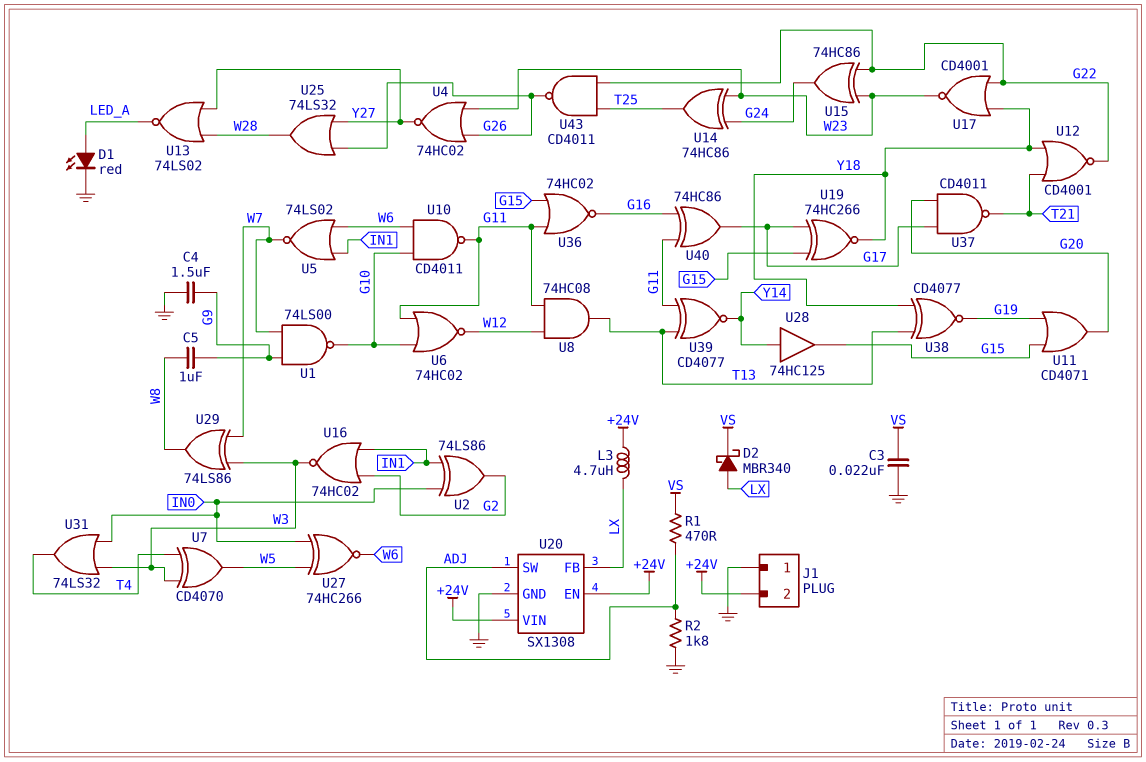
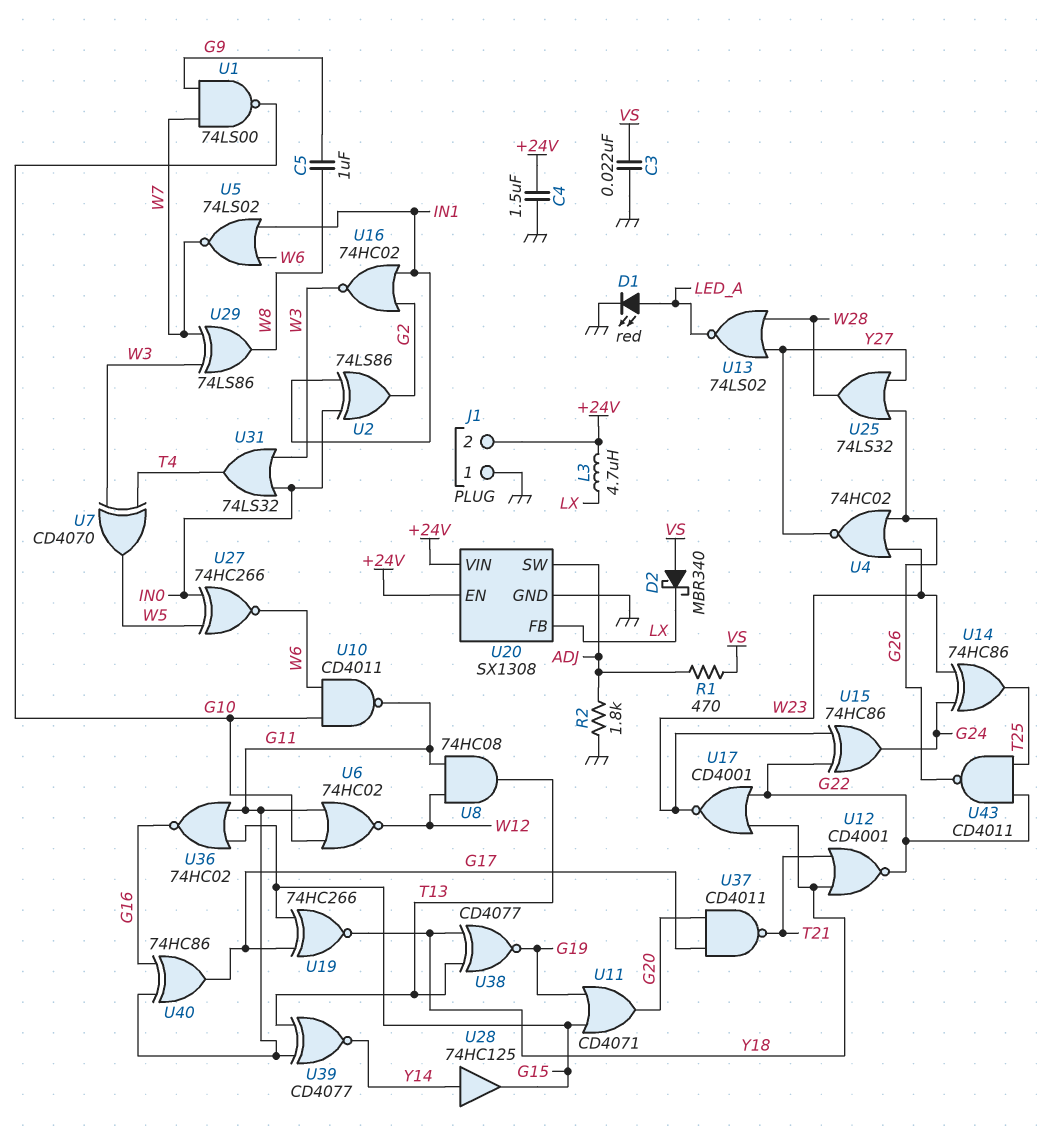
C4: 1.5uF (G9, GND) -> 1.5uF (+24V, GND)
D2: schottky MBR340 (A LX, K VS) -> schottky MBR340 (A VS, K LX)

